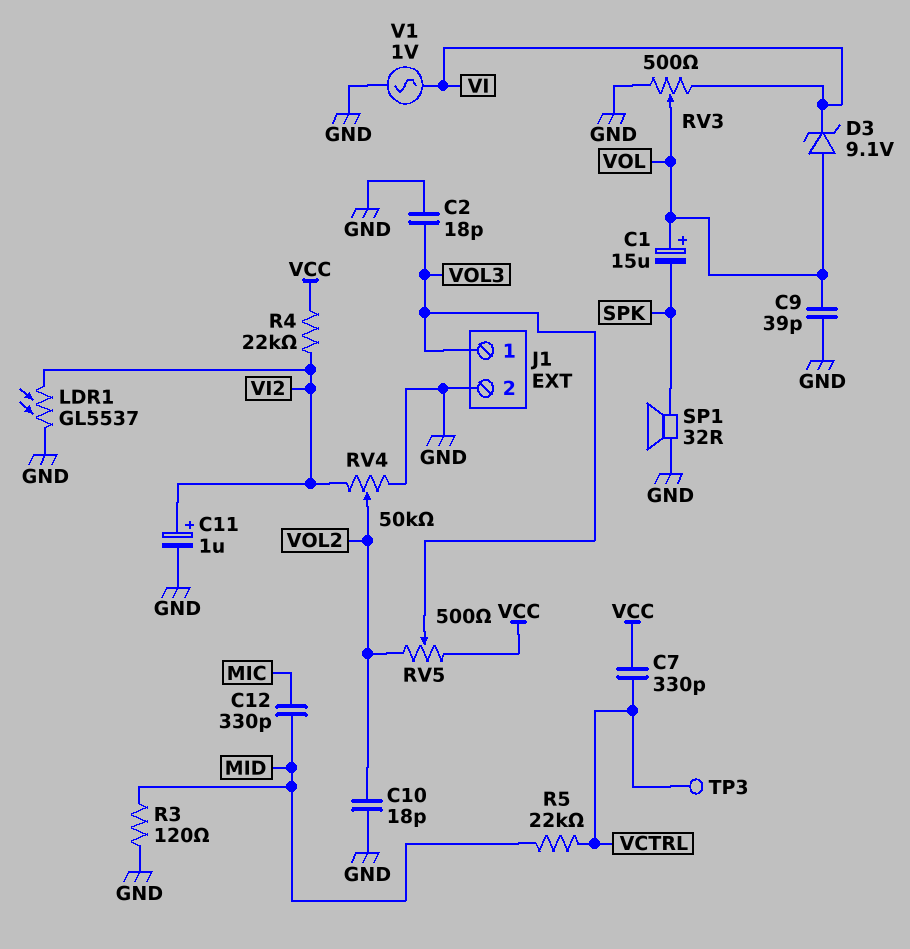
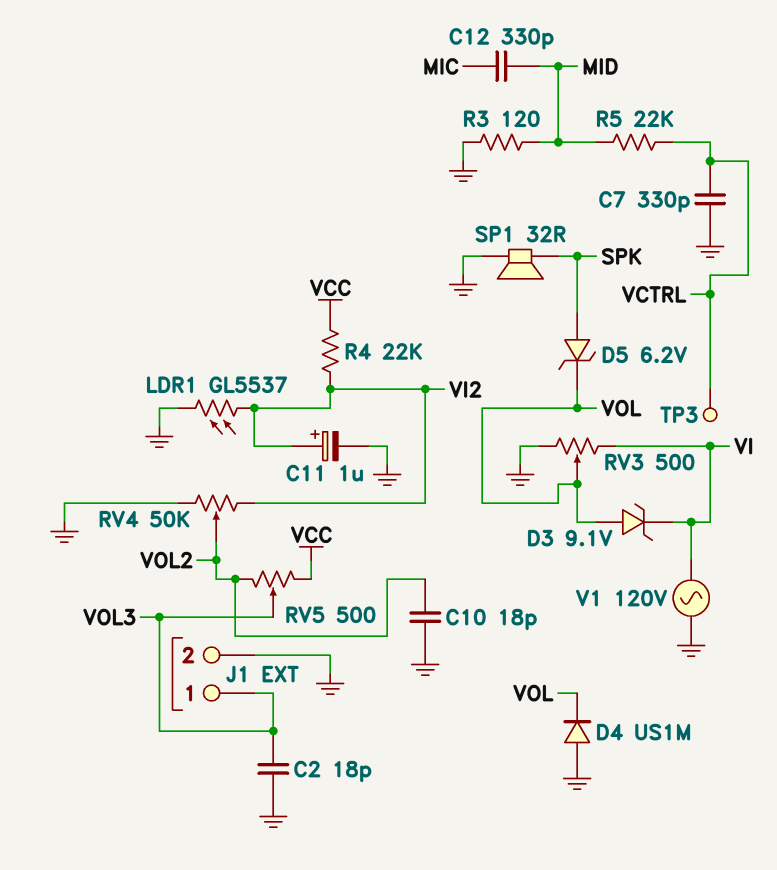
C1: 15uF (plus VOL, minus SPK) -> none
C7: 330pF (VCC, VCTRL) -> 330pF (GND, VCTRL)
C9: 39pF (GND, VOL) -> none
D4: none -> diode US1M (A GND, K VOL)
D5: none -> zener 6.2V (A SPK, K VOL)
V1: AC 1V (GND, VI) -> AC 120V (GND, VI)

